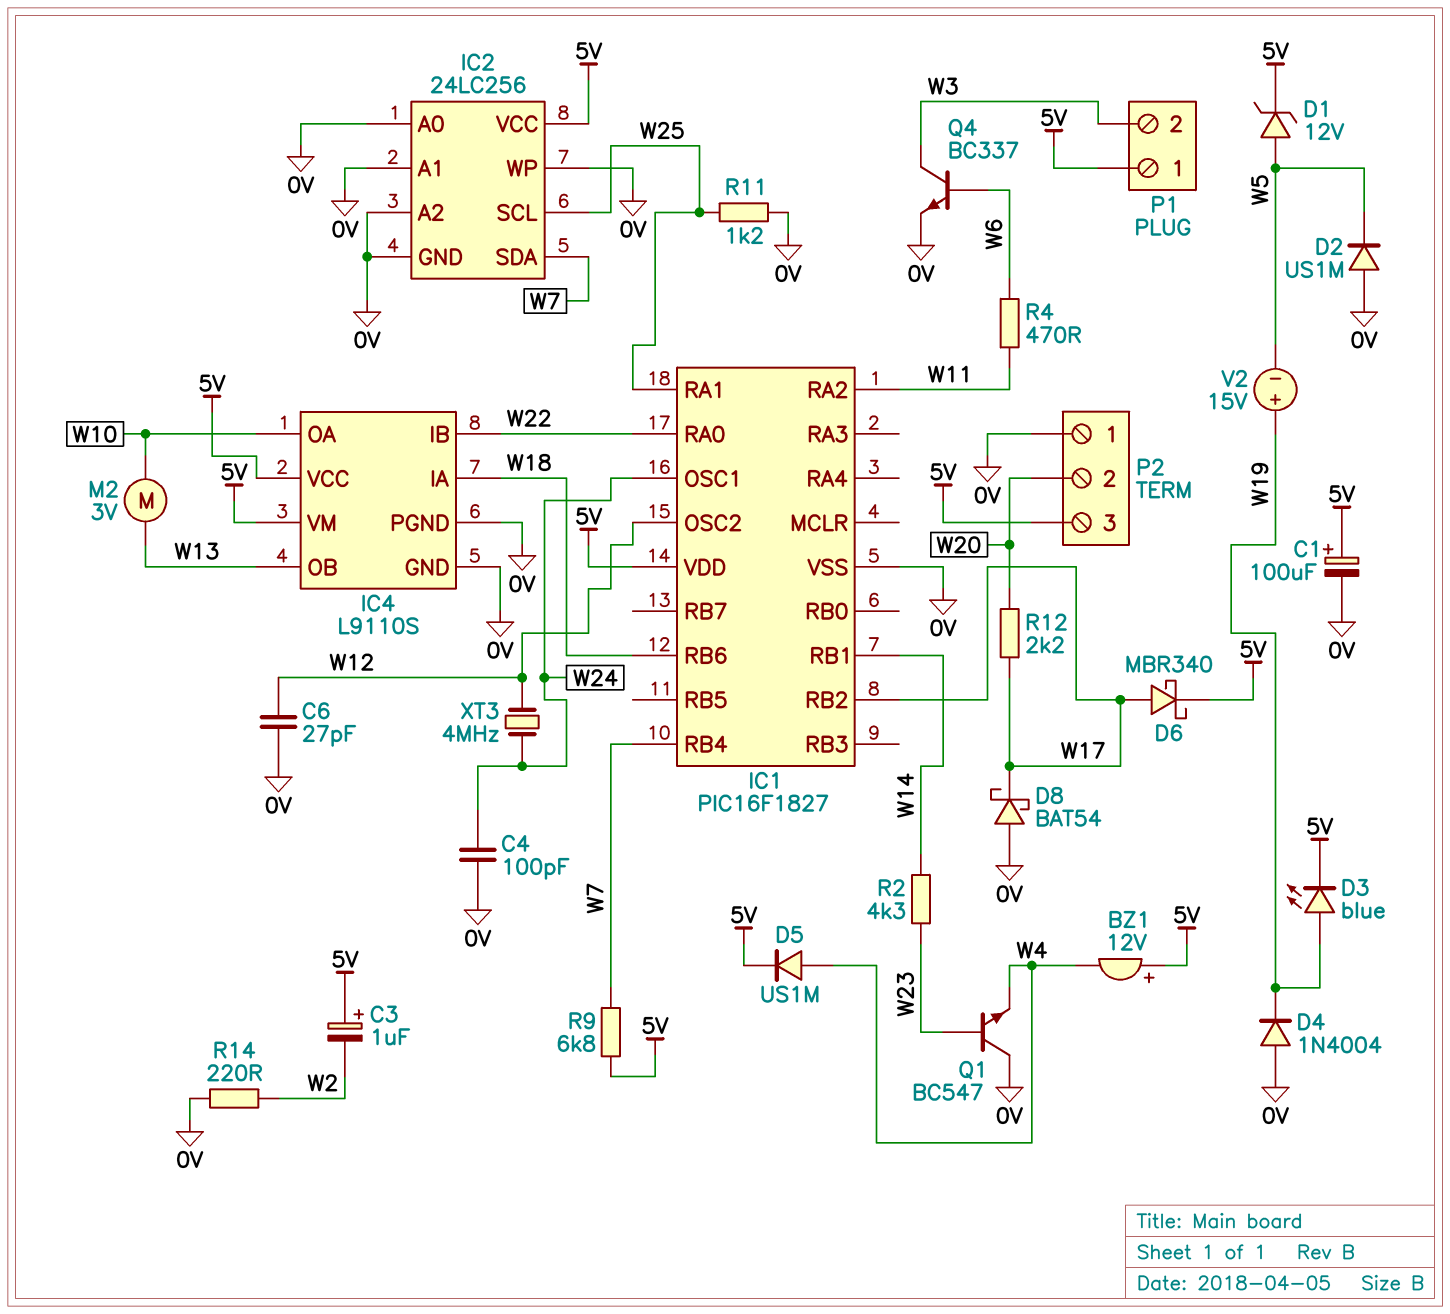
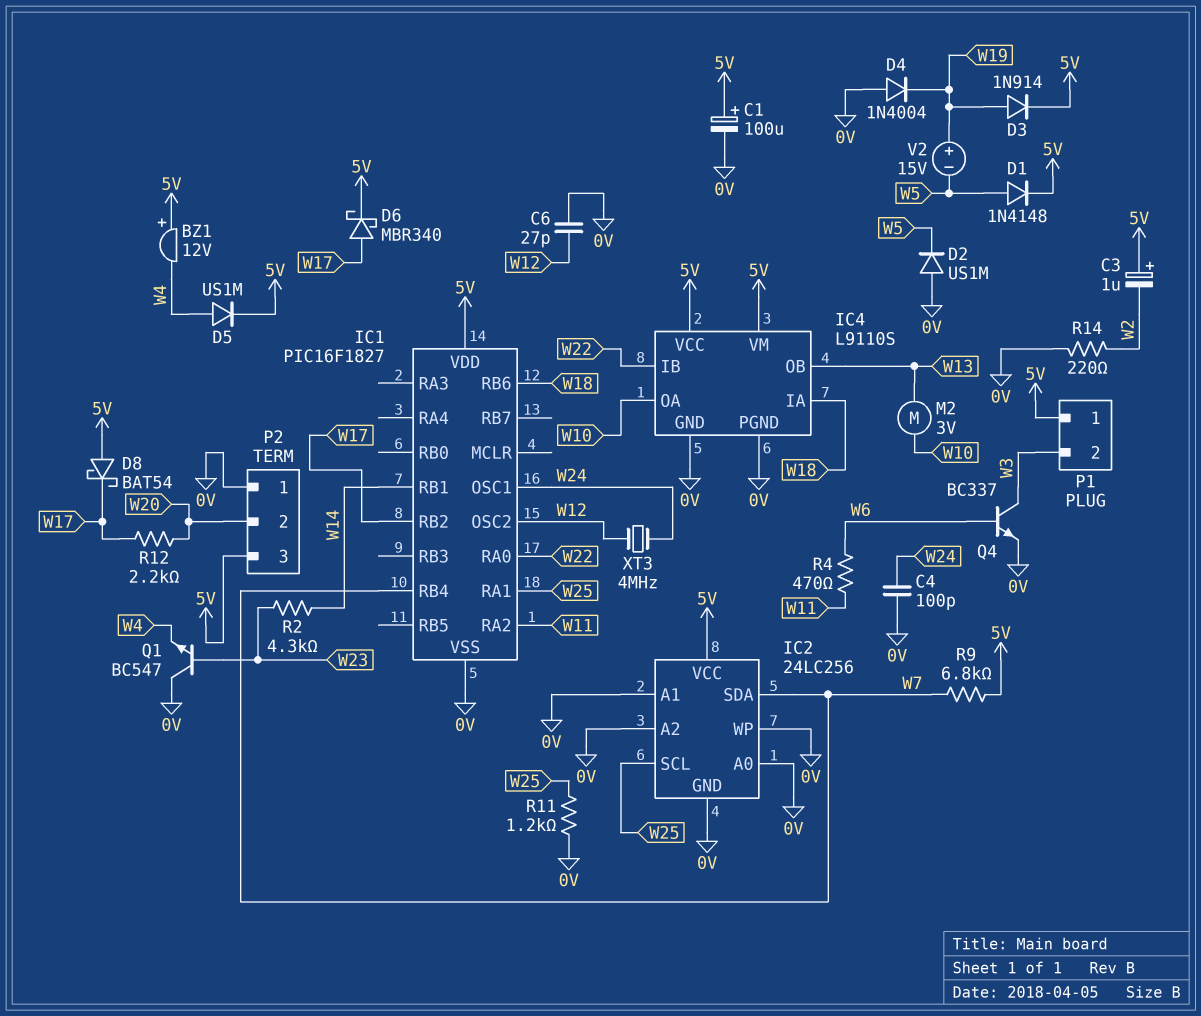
D1: zener 12V (A W5, K 5V) -> diode 1N4148 (A W5, K 5V)
D3: LED blue (A W19, K 5V) -> diode 1N914 (A W19, K 5V)
D8: schottky BAT54 (A 0V, K W17) -> schottky BAT54 (A 5V, K W17)

